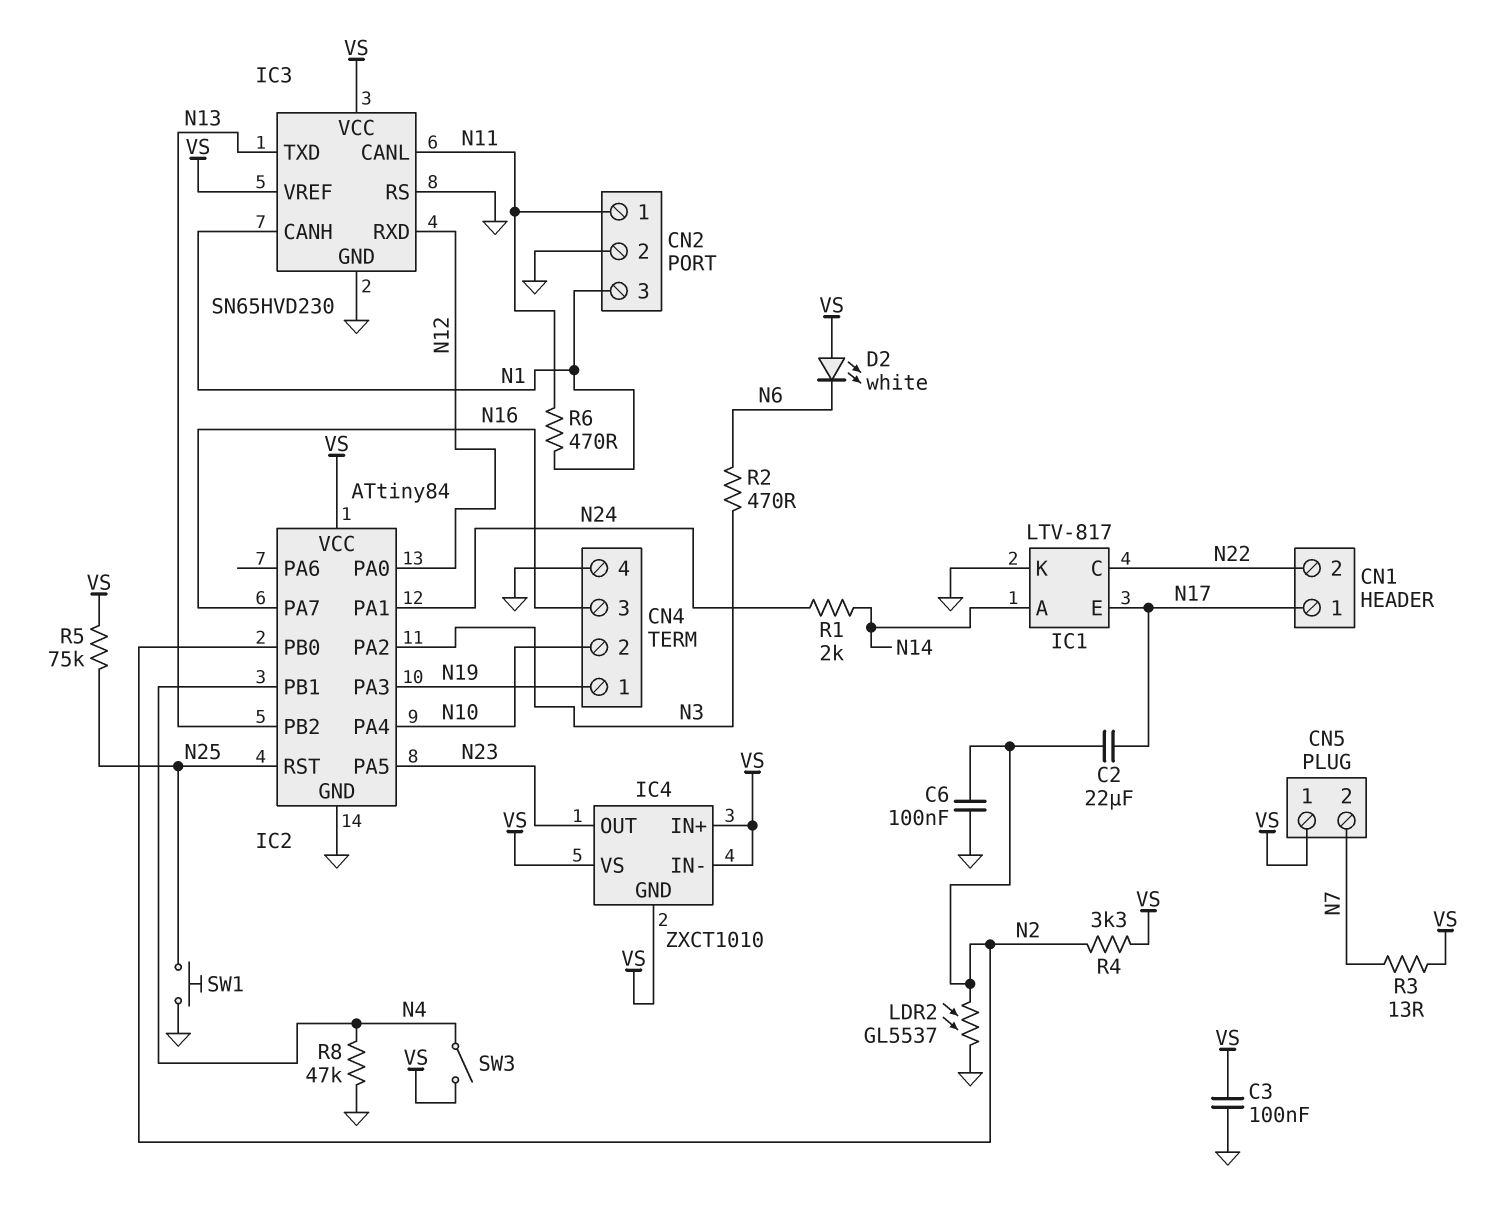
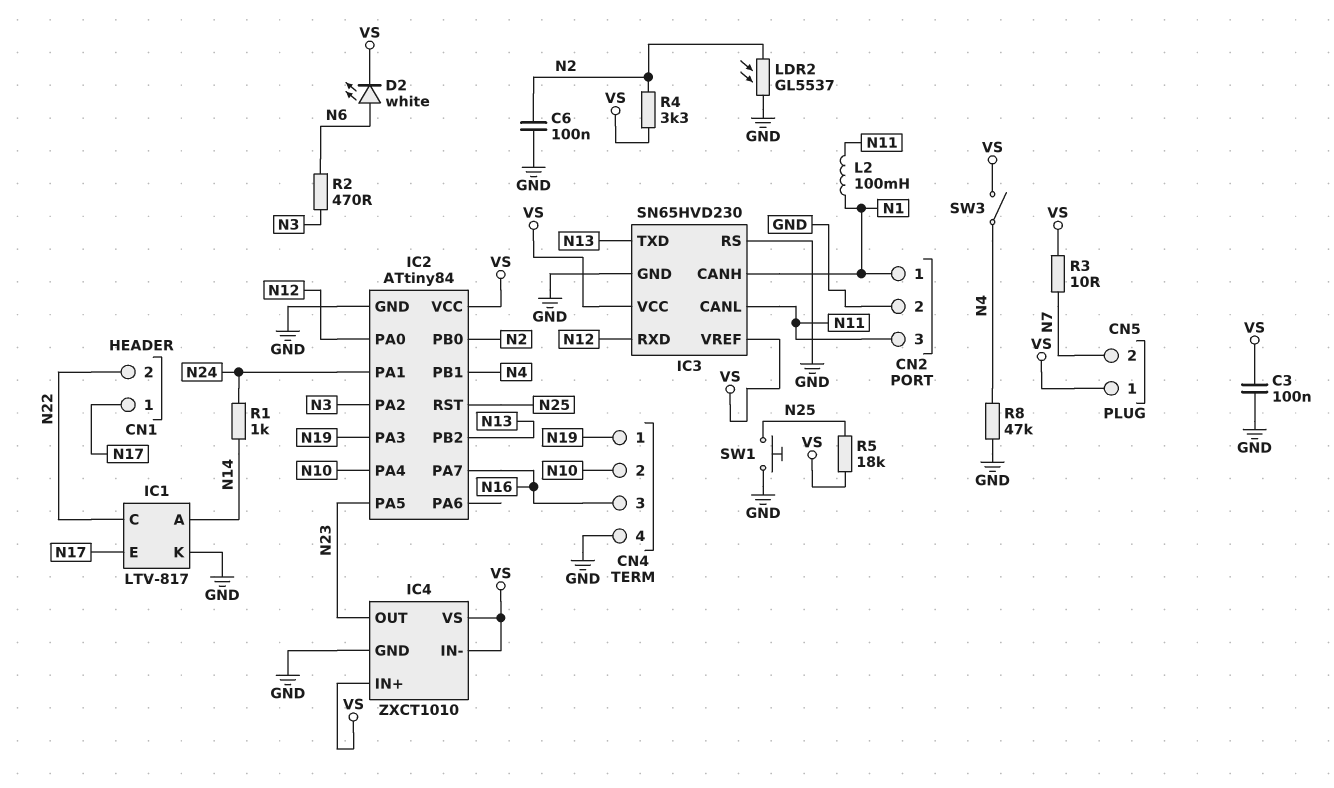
C2: 22uF (N2, N17) -> none
CN2 pin 1: N11 -> N1
CN2 pin 3: N1 -> N11
D2: LED white (A VS, K N6) -> LED white (A N6, K VS)
IC4 pin GND: VS -> GND
L2: none -> 100mH (N1, N11)
R1: 2k (N14, N24) -> 1k (N14, N24)
R3: 13 (N7, VS) -> 10 (N7, VS)
R5: 75k (N25, VS) -> 18k (N25, VS)
R6: 470 (N1, N11) -> none

